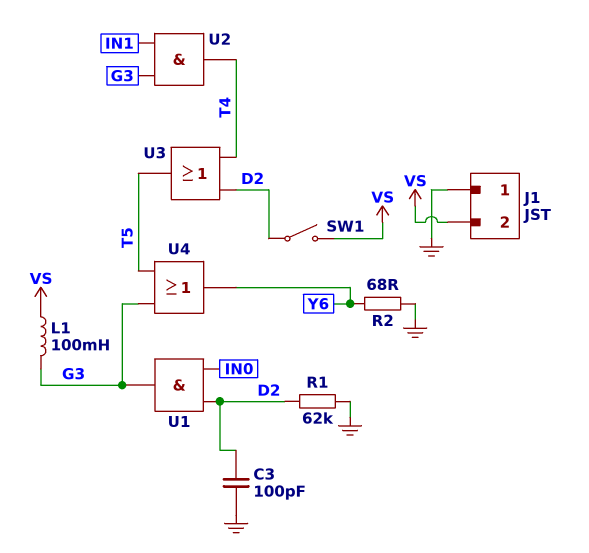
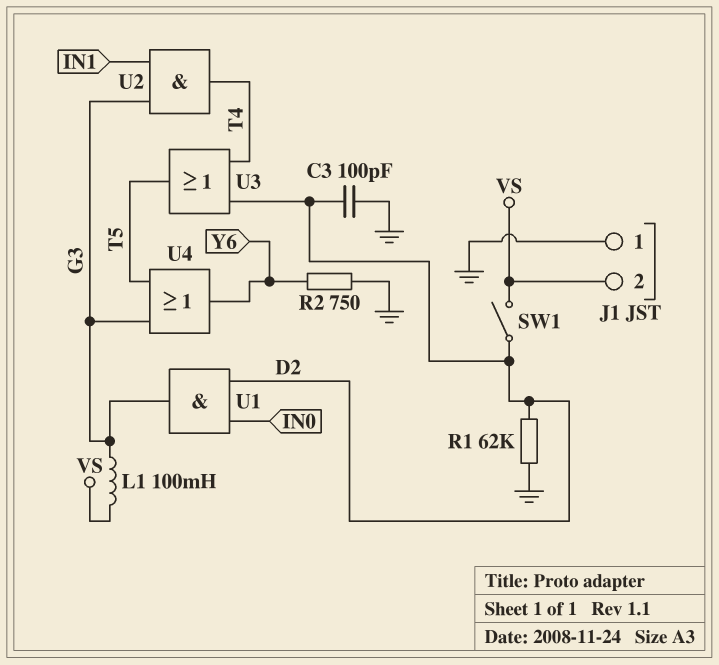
R2: 68 (GND, Y6) -> 750 (GND, Y6)

